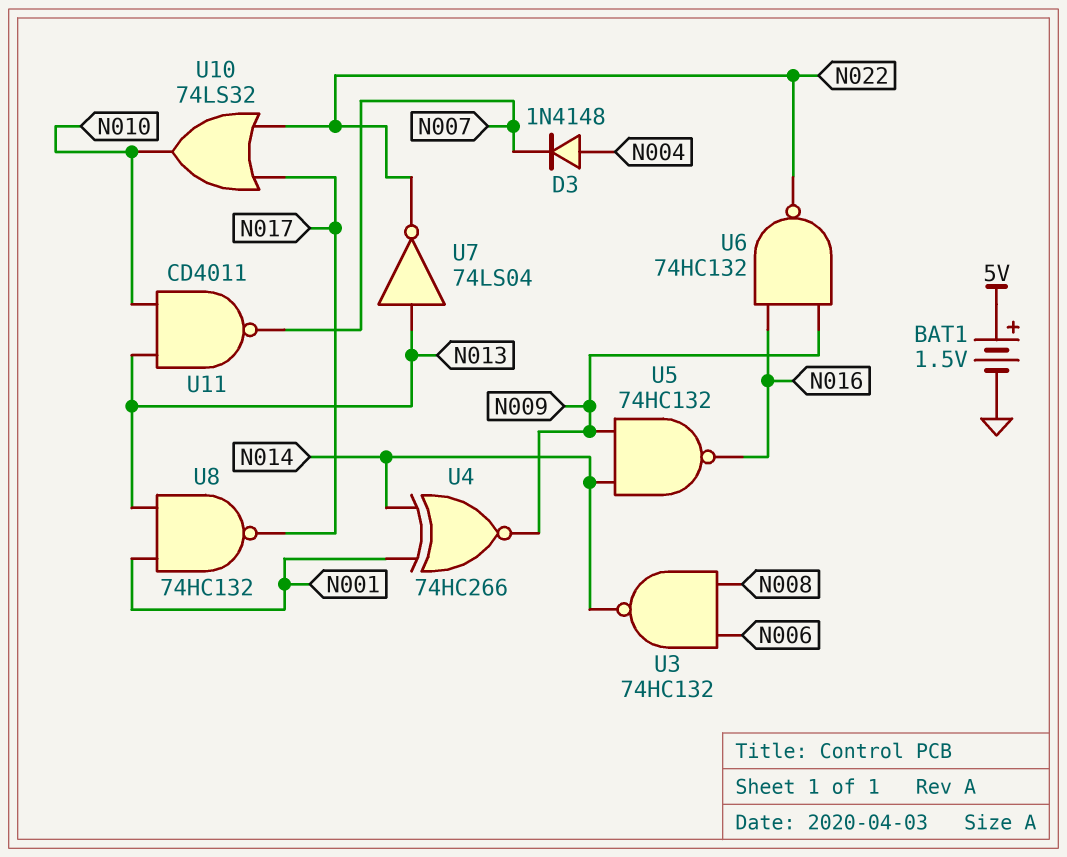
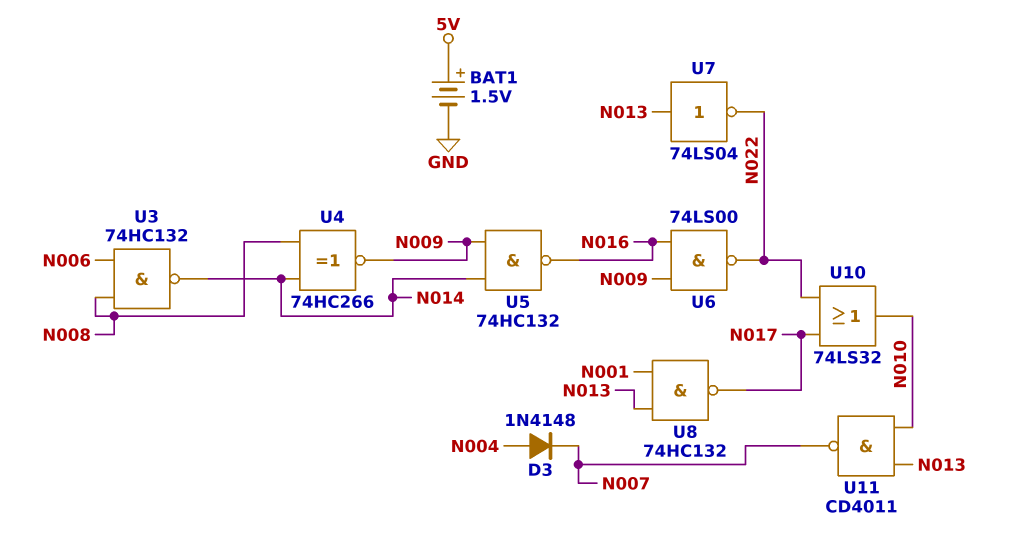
U4: XNOR 74HC266 (in N001, in N014, out N009) -> XNOR 74HC266 (in N008, in N014, out N009)
U6: NAND 74HC132 (in N009, in N016, out N022) -> NAND 74LS00 (in N009, in N016, out N022)

